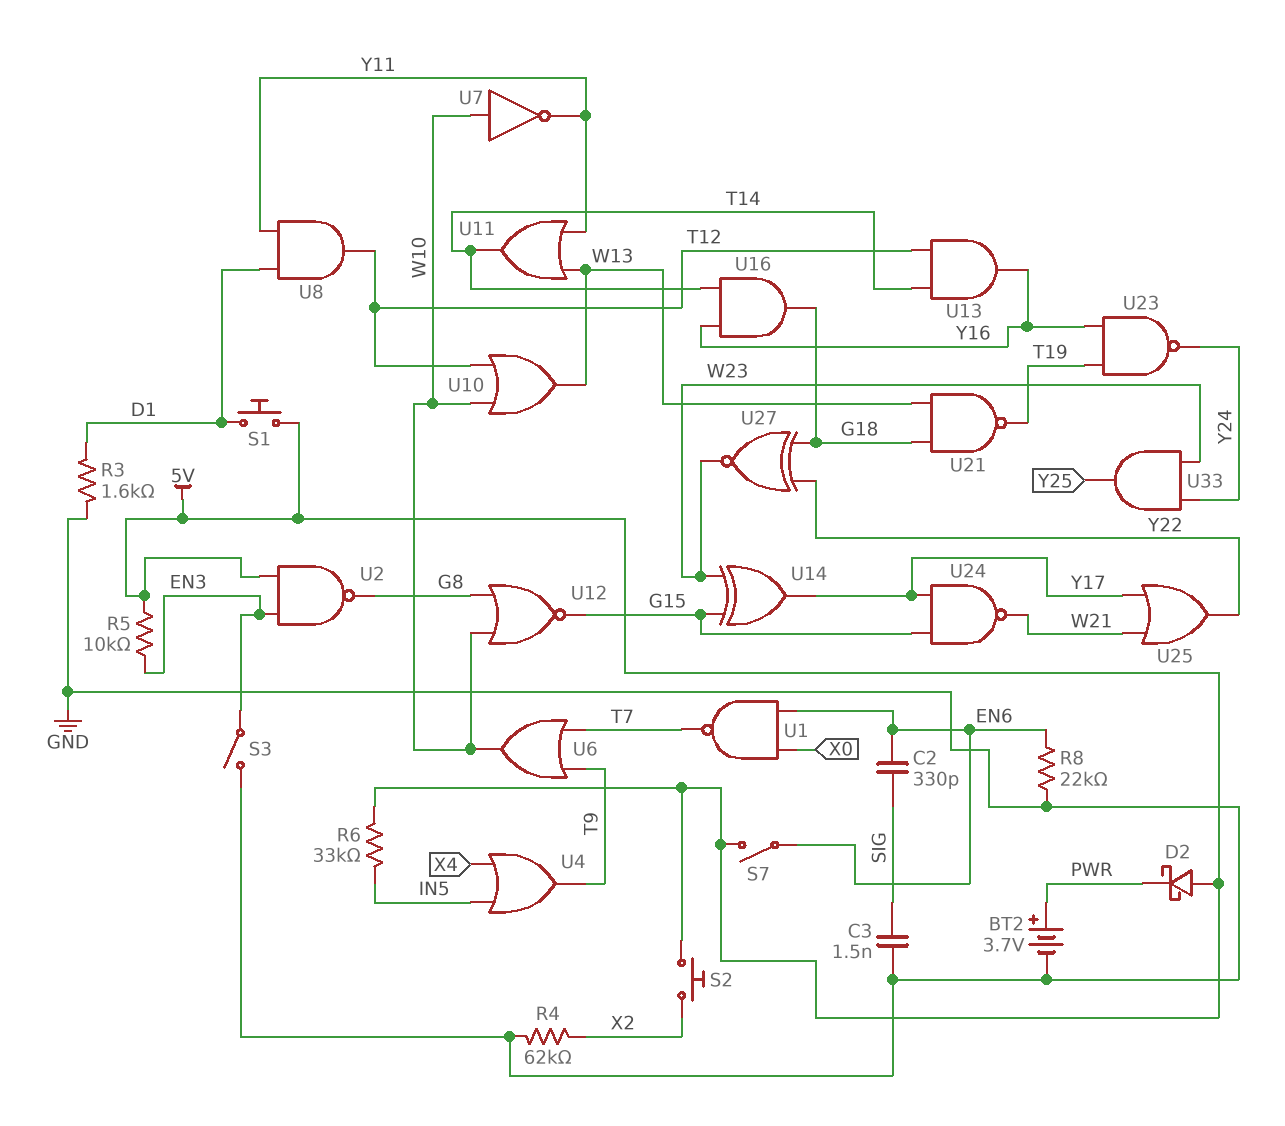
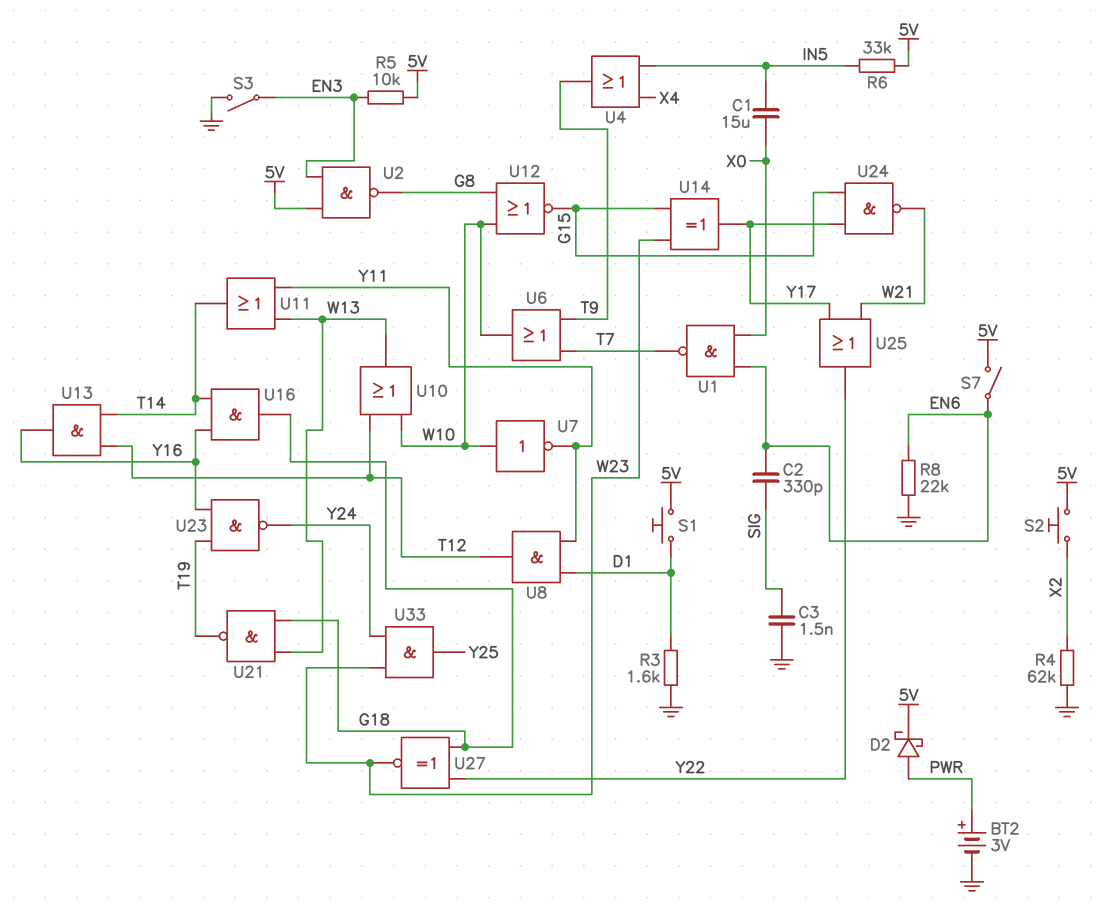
BT2: 3.7V (plus PWR, minus GND) -> 3V (plus PWR, minus GND)
C1: none -> 15uF (IN5, X0)
D2: schottky (A 5V, K PWR) -> schottky (A PWR, K 5V)

